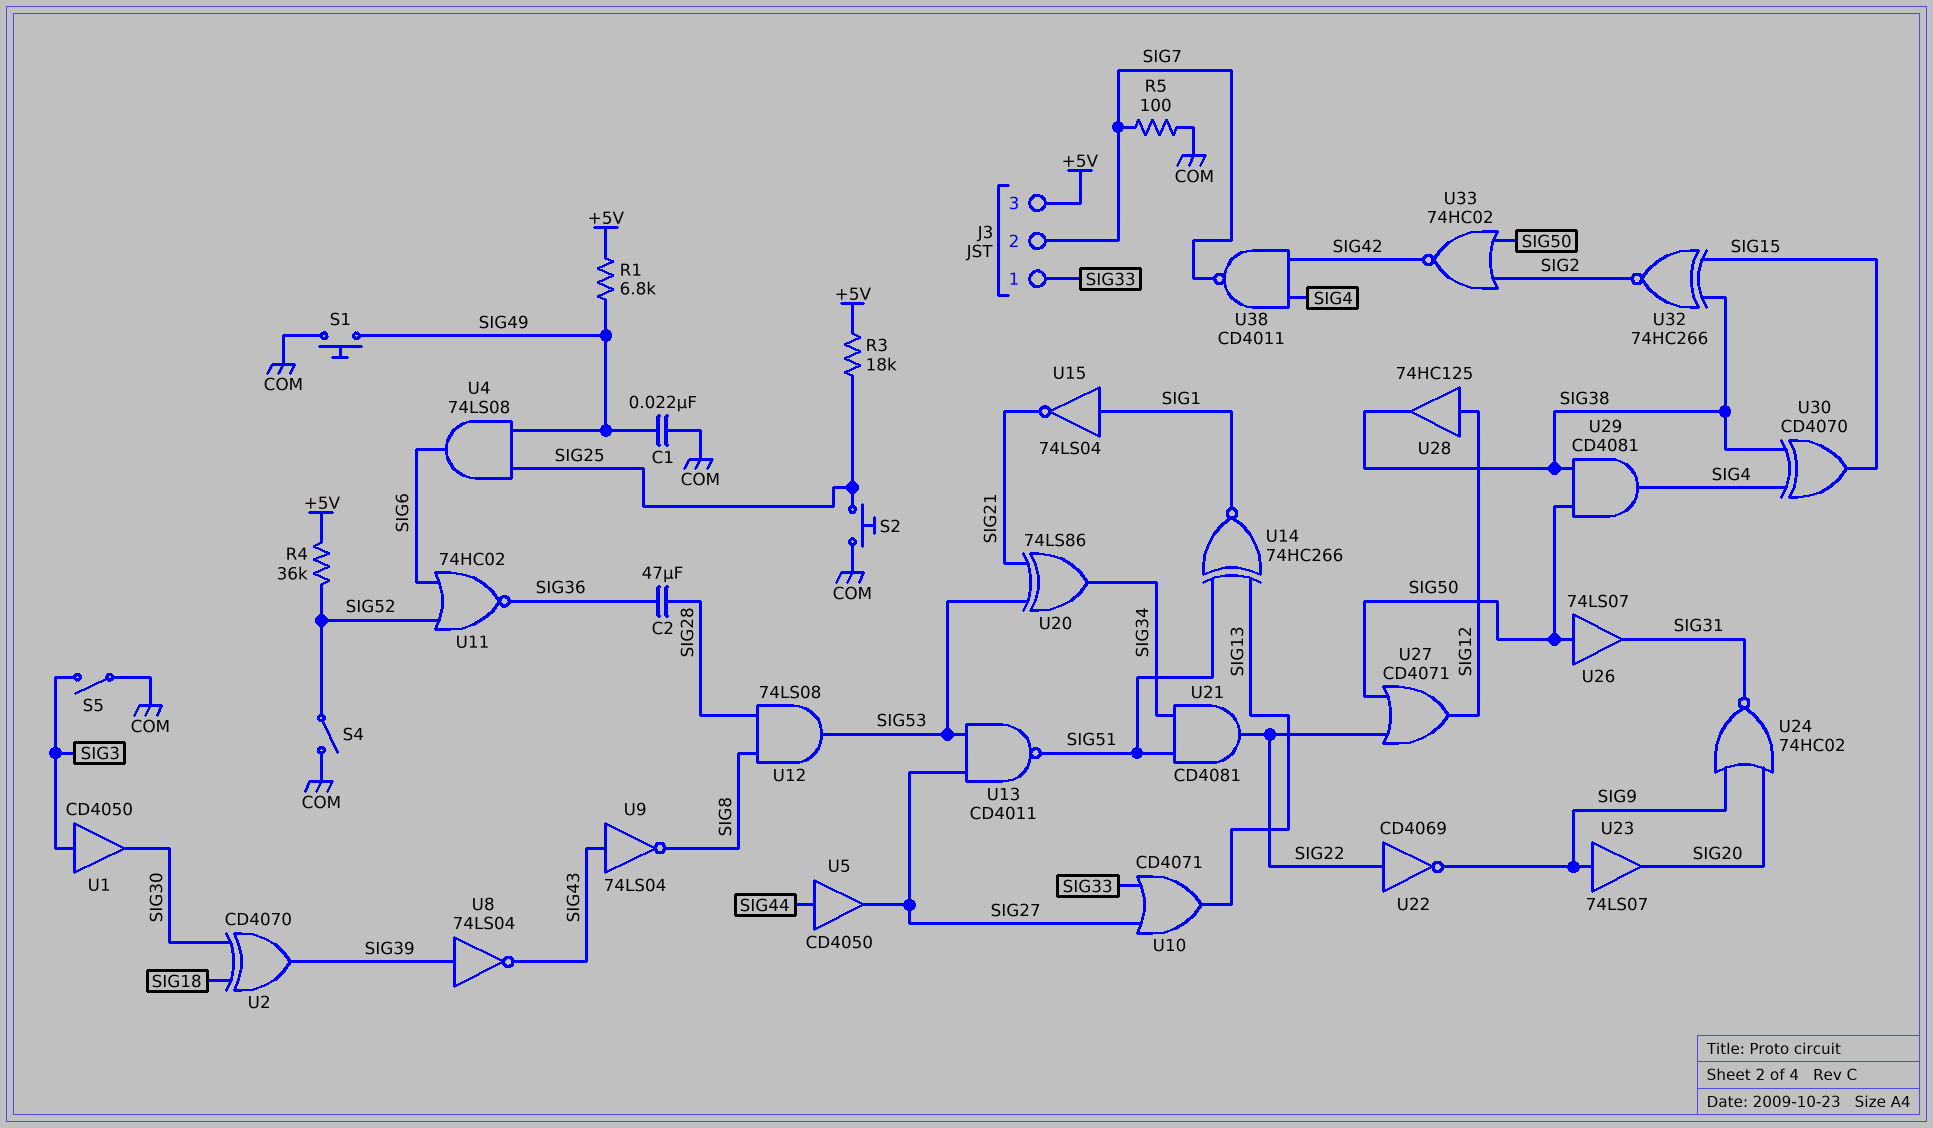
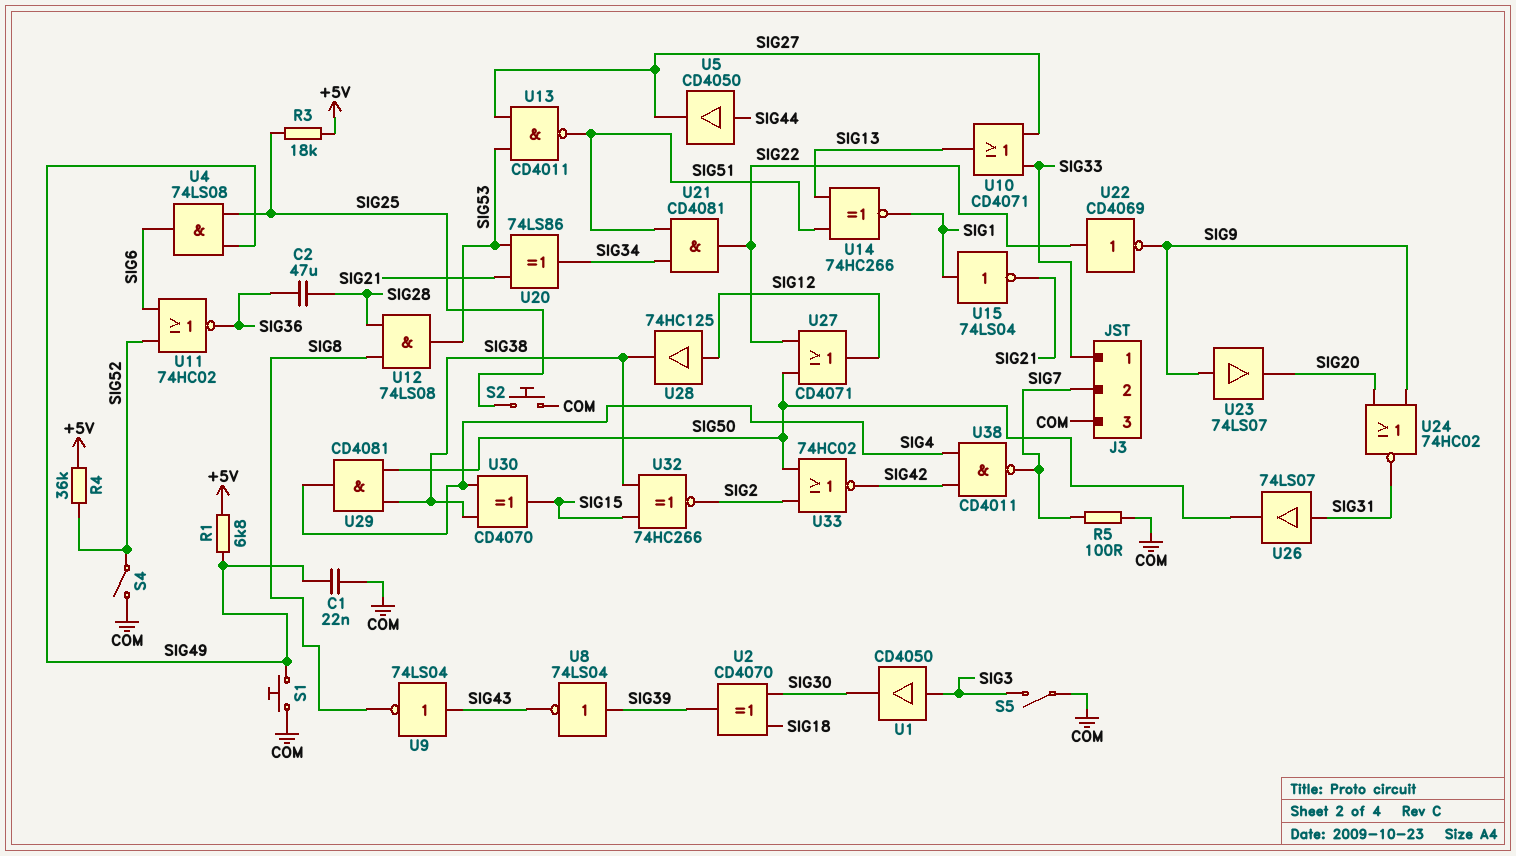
J3 pin 3: +5V -> COM
U26: buffer 74LS07 (in SIG50, out SIG31) -> buffer 74LS07 (in SIG31, out SIG50)

